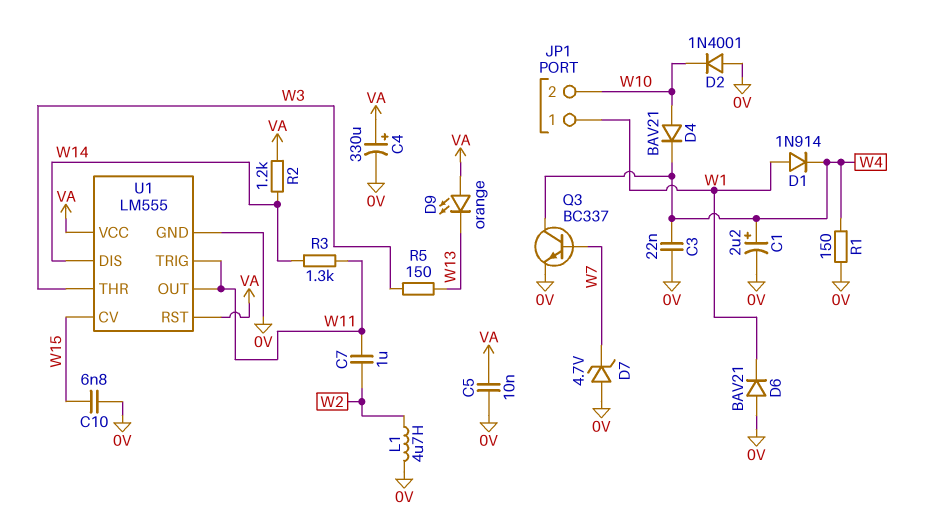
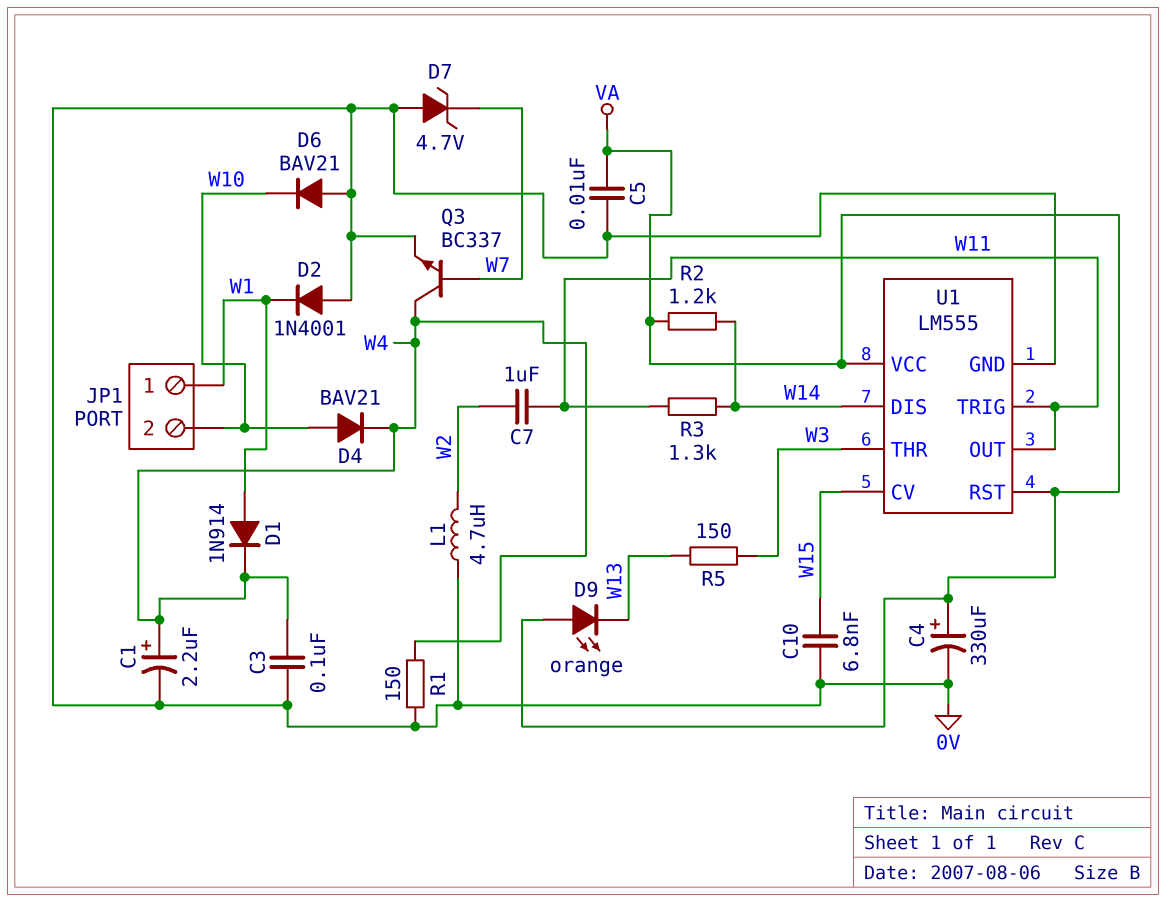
C3: 22nF (0V, W4) -> 100nF (0V, W4)
D2: diode 1N4001 (A 0V, K W10) -> diode 1N4001 (A 0V, K W1)
D6: diode BAV21 (A 0V, K W1) -> diode BAV21 (A 0V, K W10)

